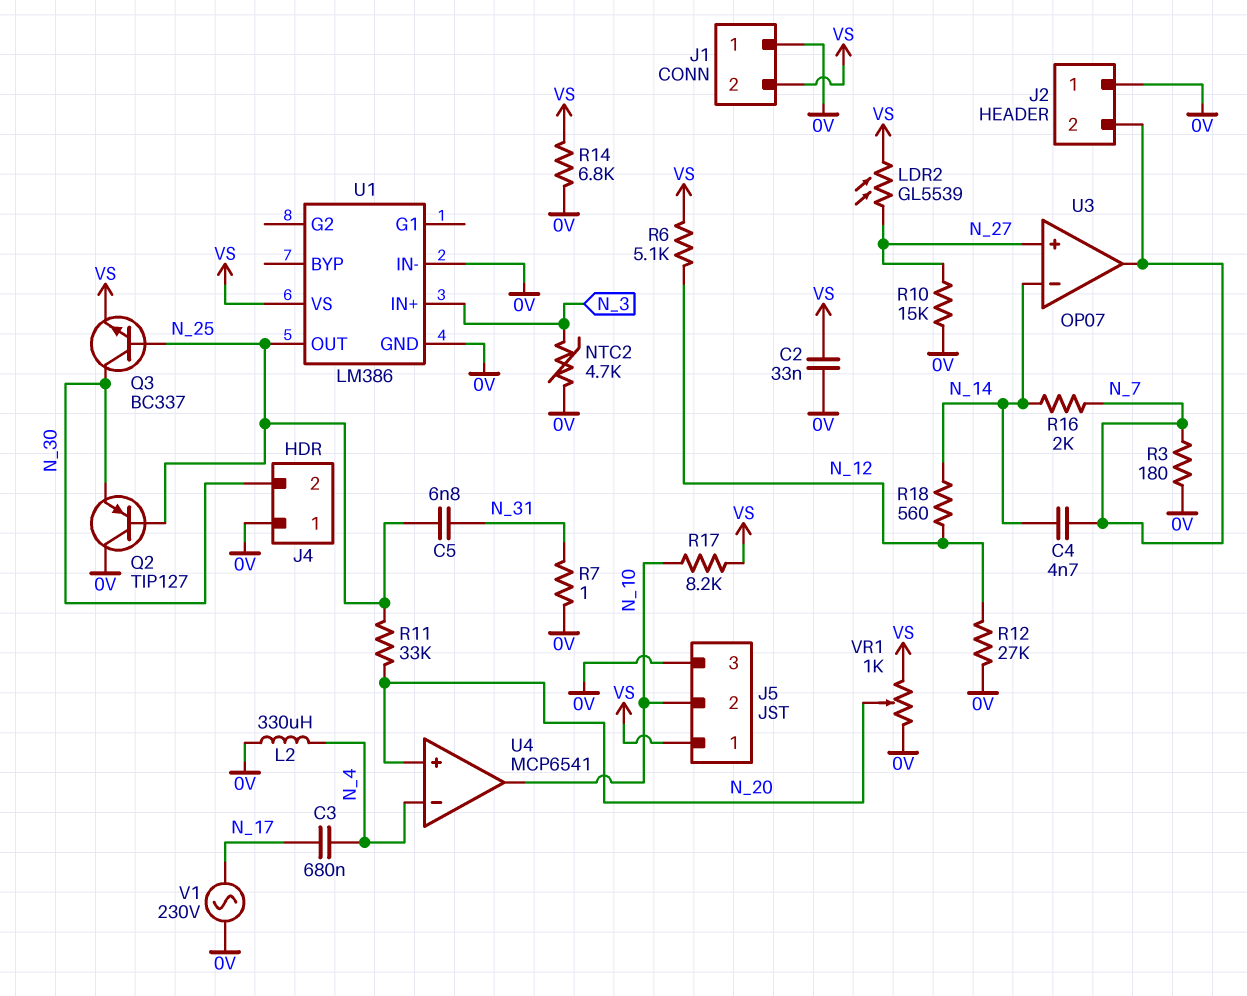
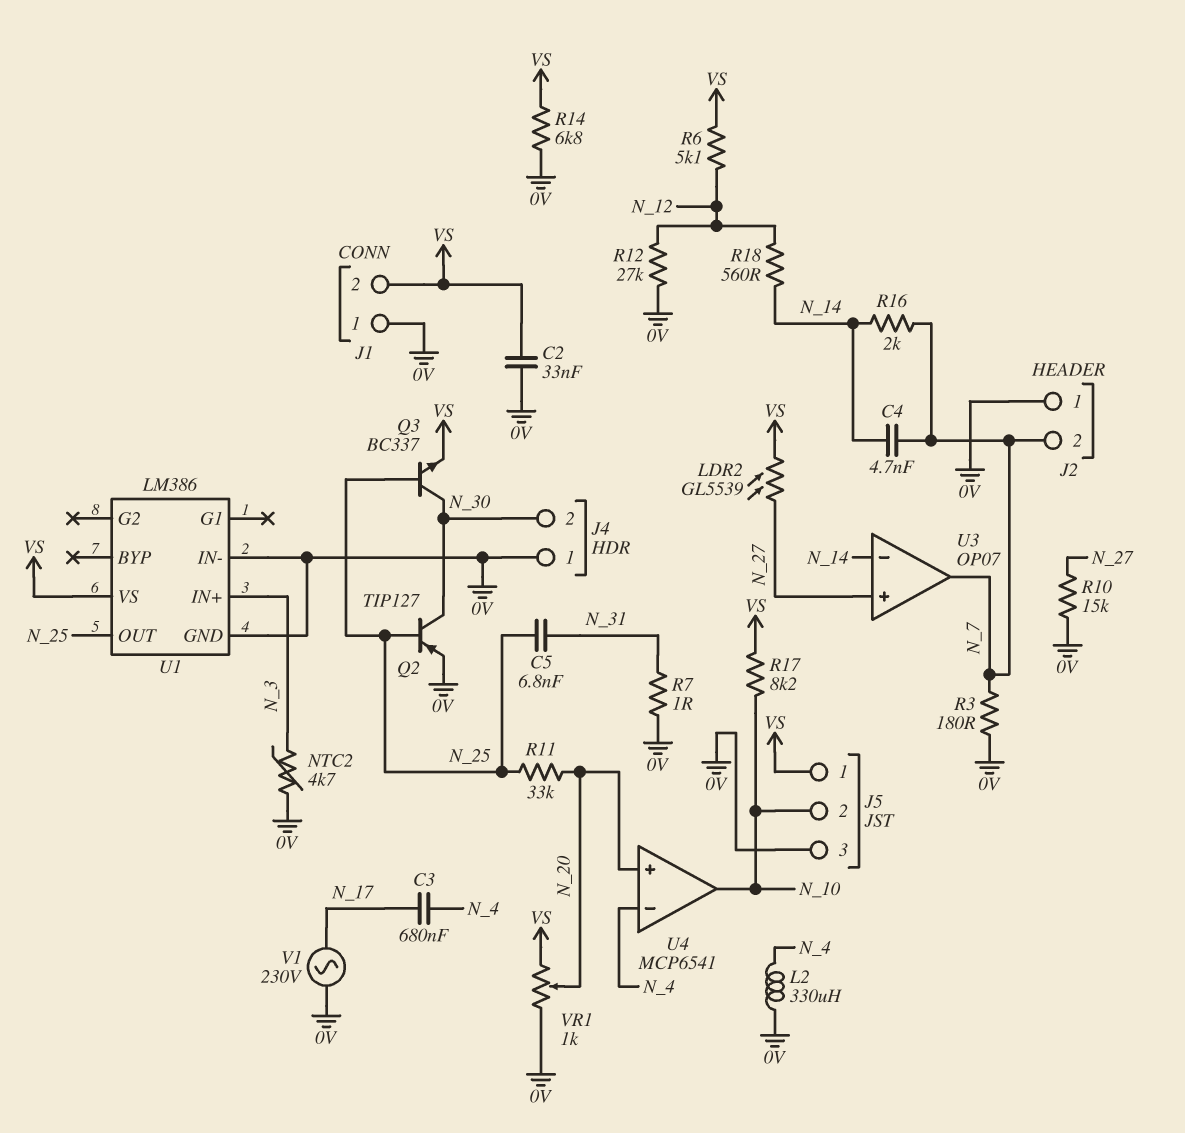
Q2: PNP TIP127 (B N_25, C 0V, E N_30) -> PNP TIP127 (B N_25, C N_30, E 0V)

